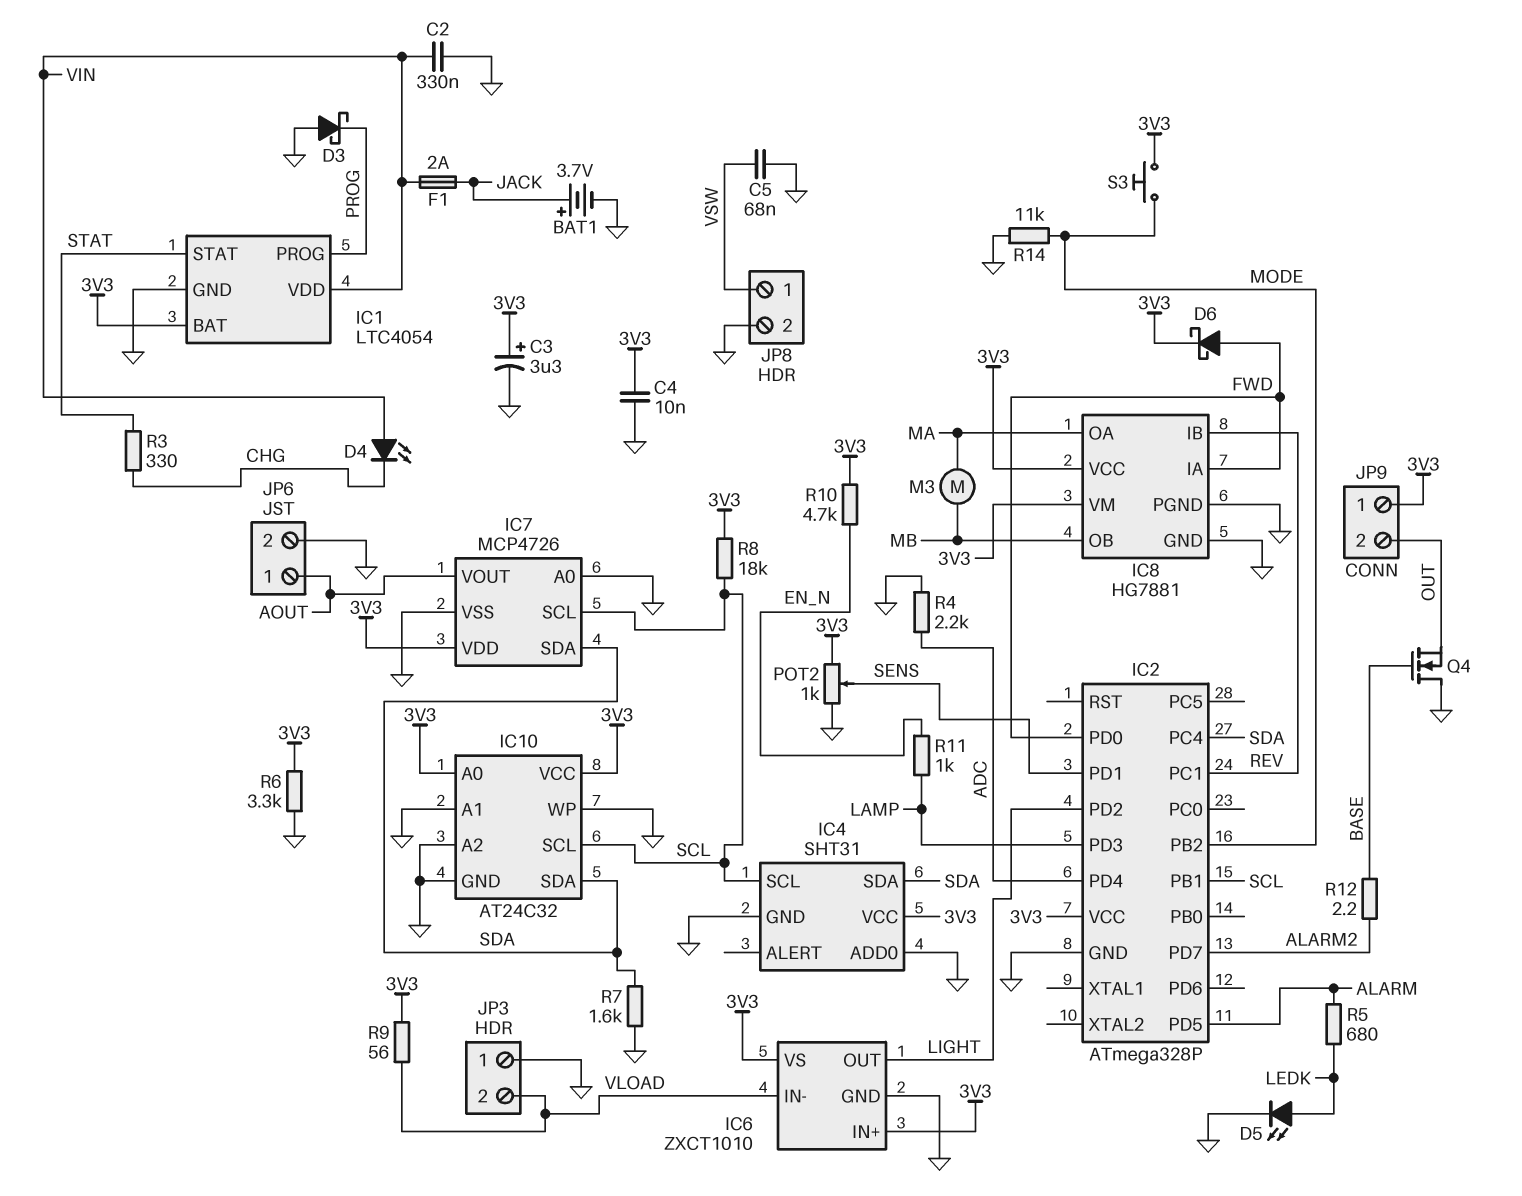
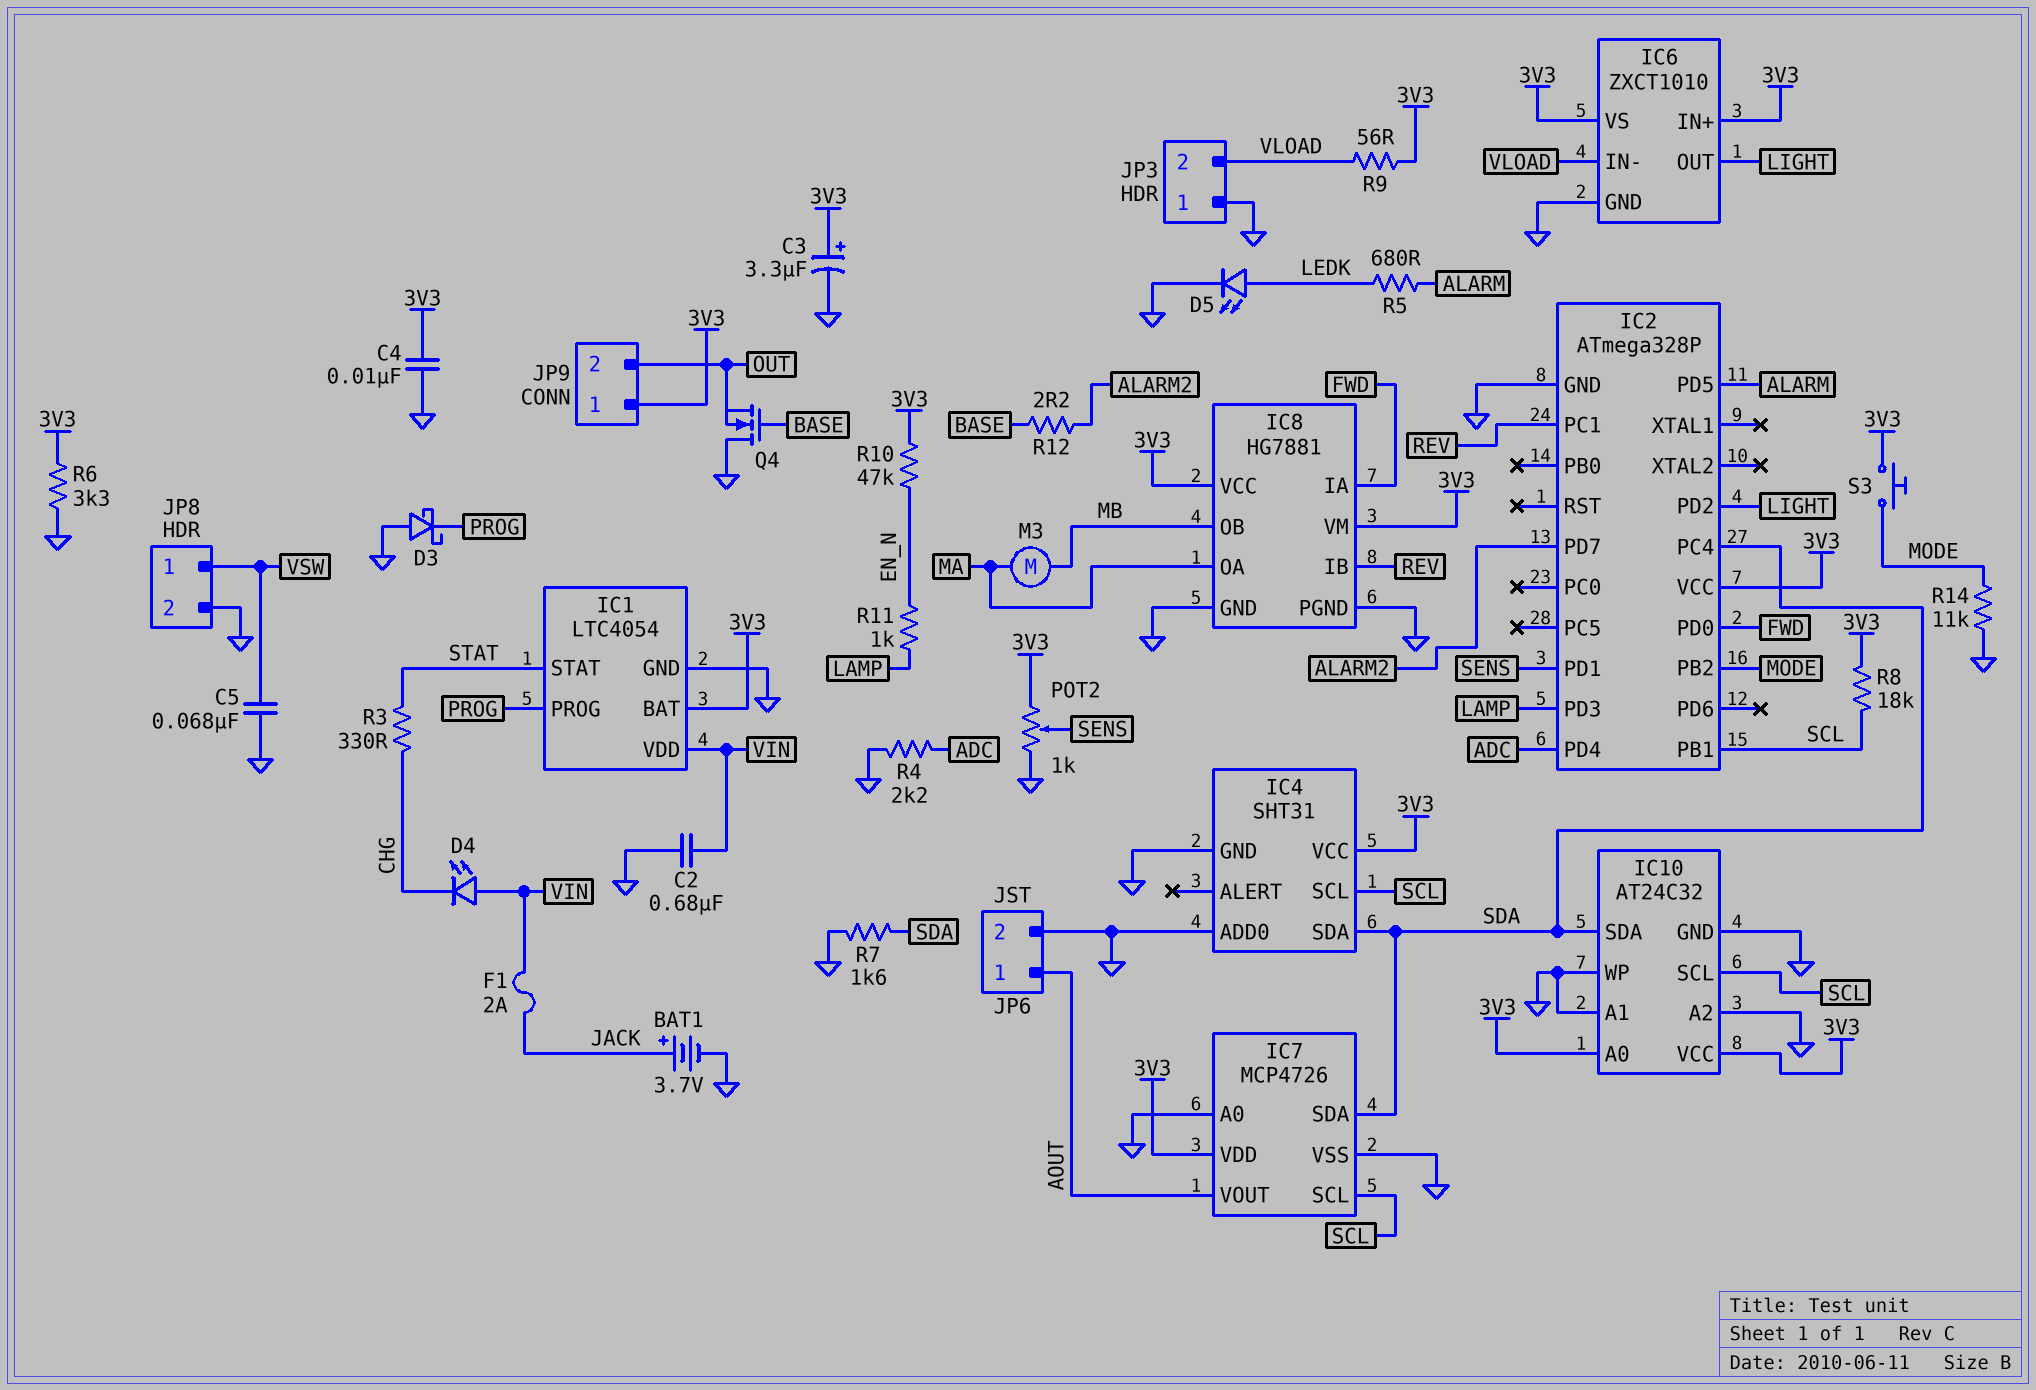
C2: 330nF (GND, VIN) -> 680nF (GND, VIN)
D6: schottky (A FWD, K 3V3) -> none
R10: 4.7k (3V3, EN_N) -> 47k (3V3, EN_N)

